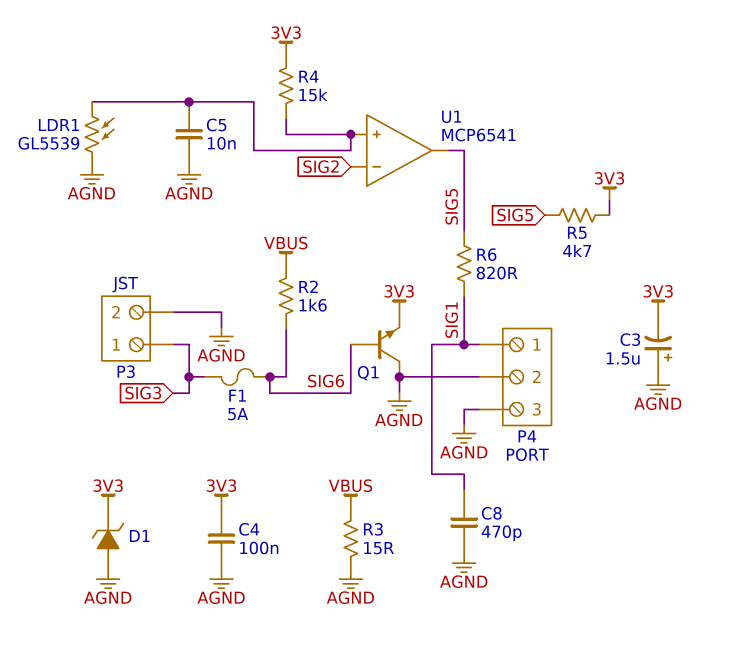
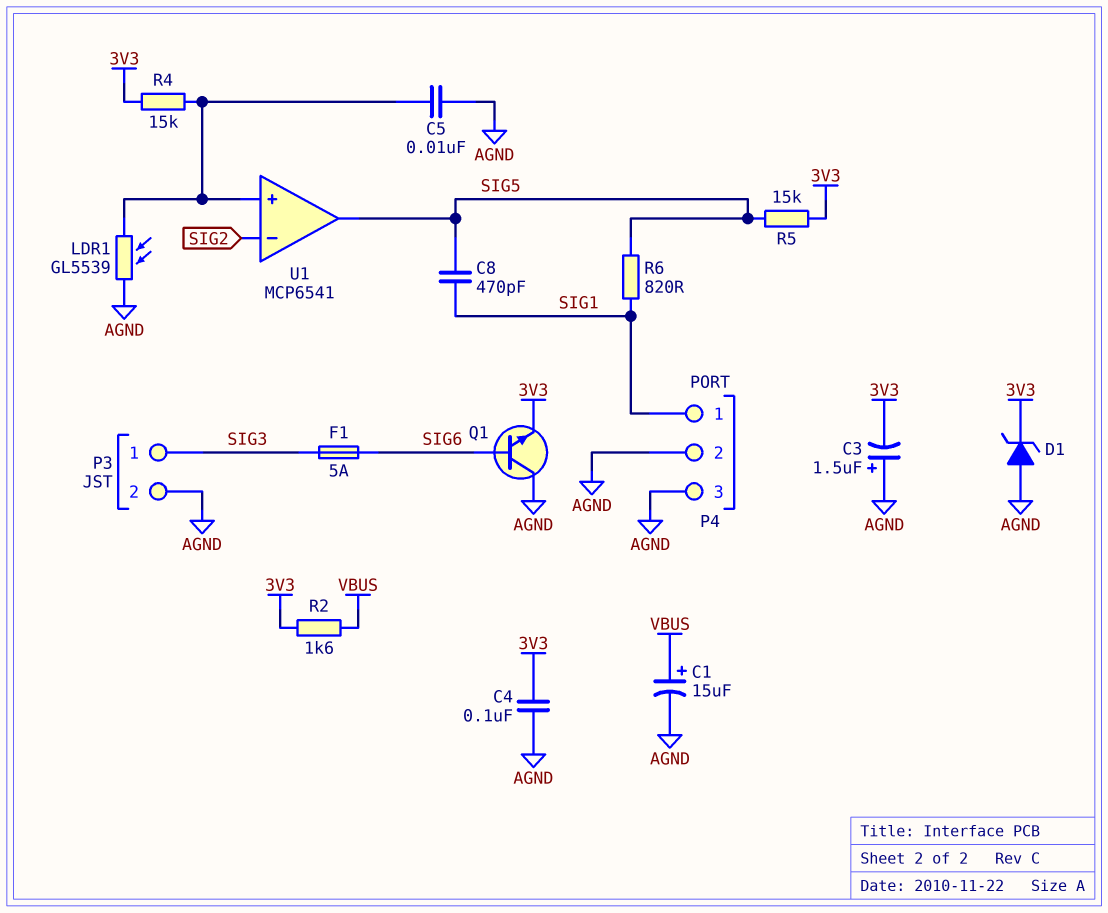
C1: none -> 15uF (plus VBUS, minus AGND)
C8: 470pF (AGND, SIG1) -> 470pF (SIG1, SIG5)
R2: 1.6k (SIG6, VBUS) -> 1.6k (3V3, VBUS)
R3: 15 (AGND, VBUS) -> none
R5: 4.7k (3V3, SIG5) -> 15k (3V3, SIG5)

